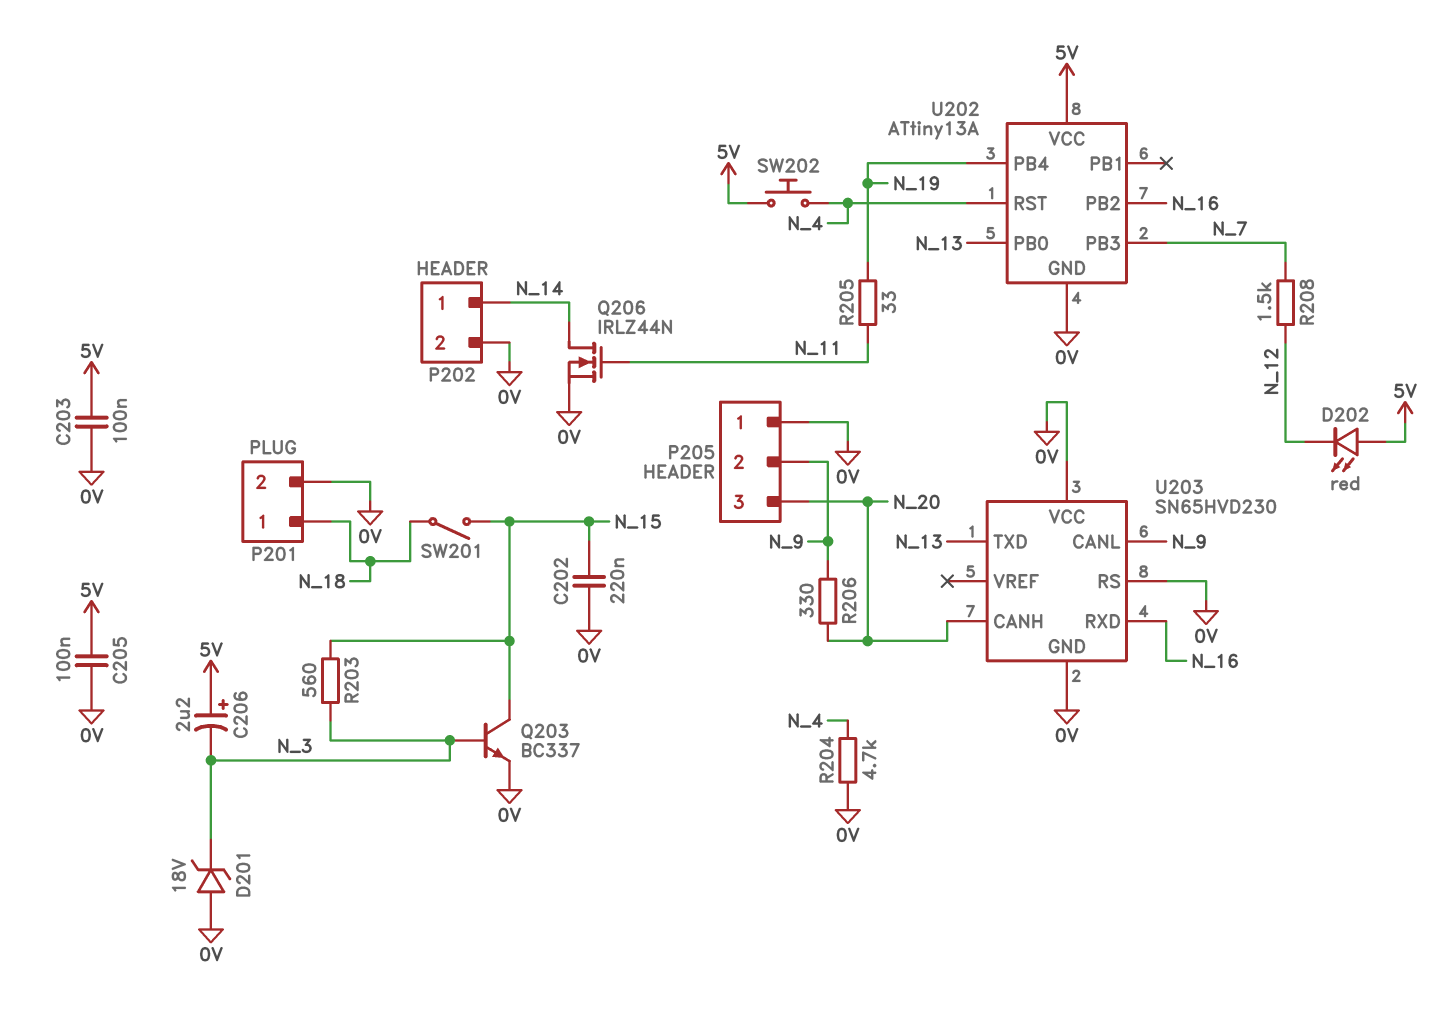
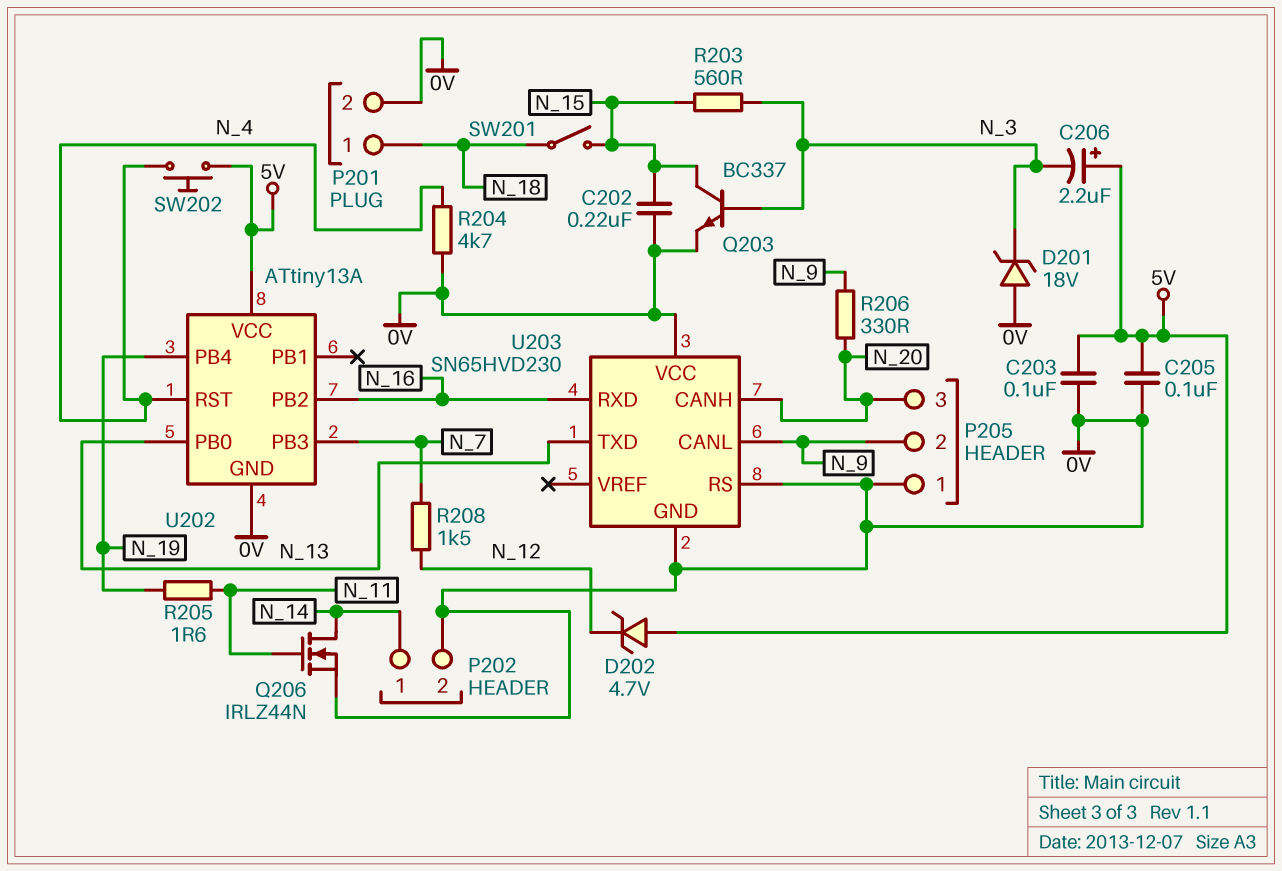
D202: LED red (A 5V, K N_12) -> zener 4.7V (A 5V, K N_12)
R205: 33 (N_11, N_19) -> 1.6 (N_11, N_19)

